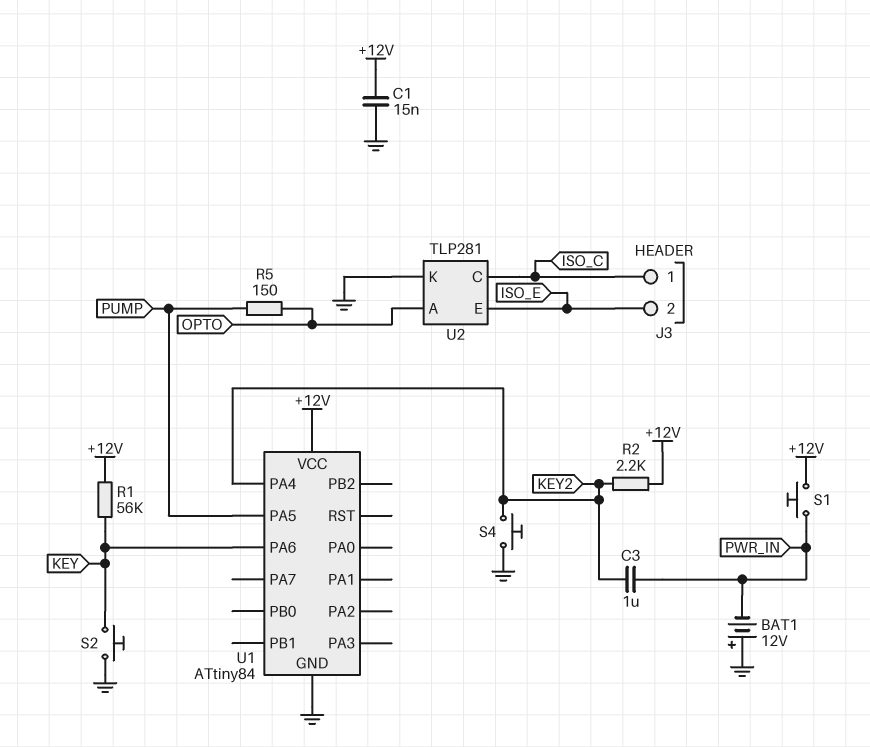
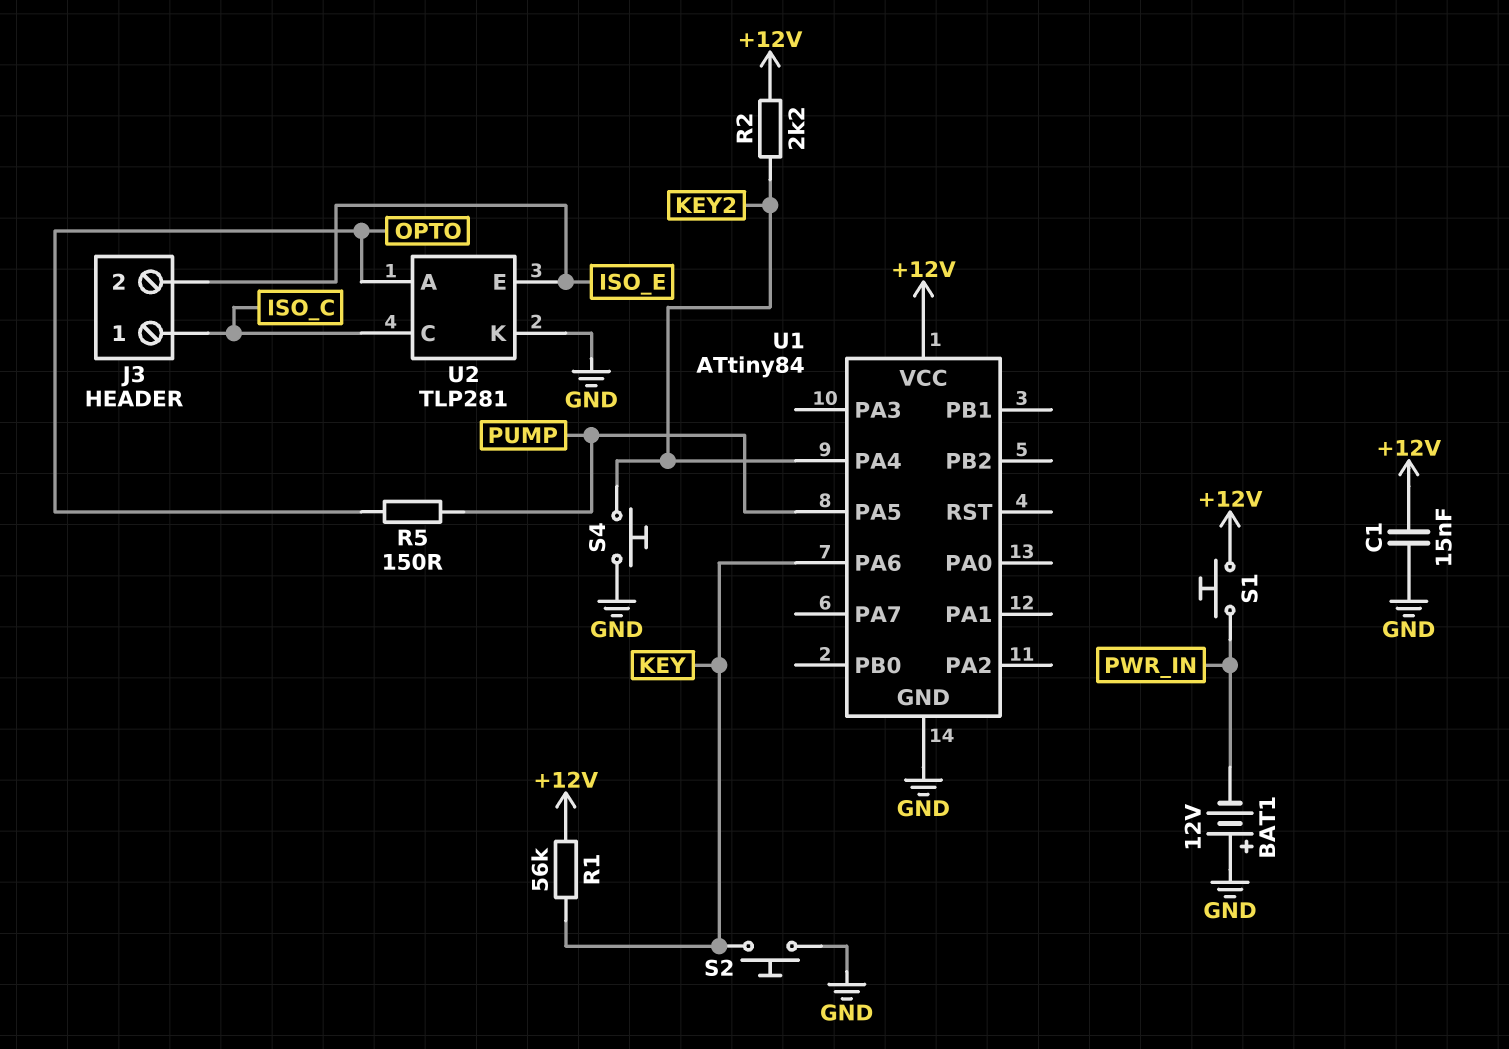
C3: 1uF (KEY2, PWR_IN) -> none

